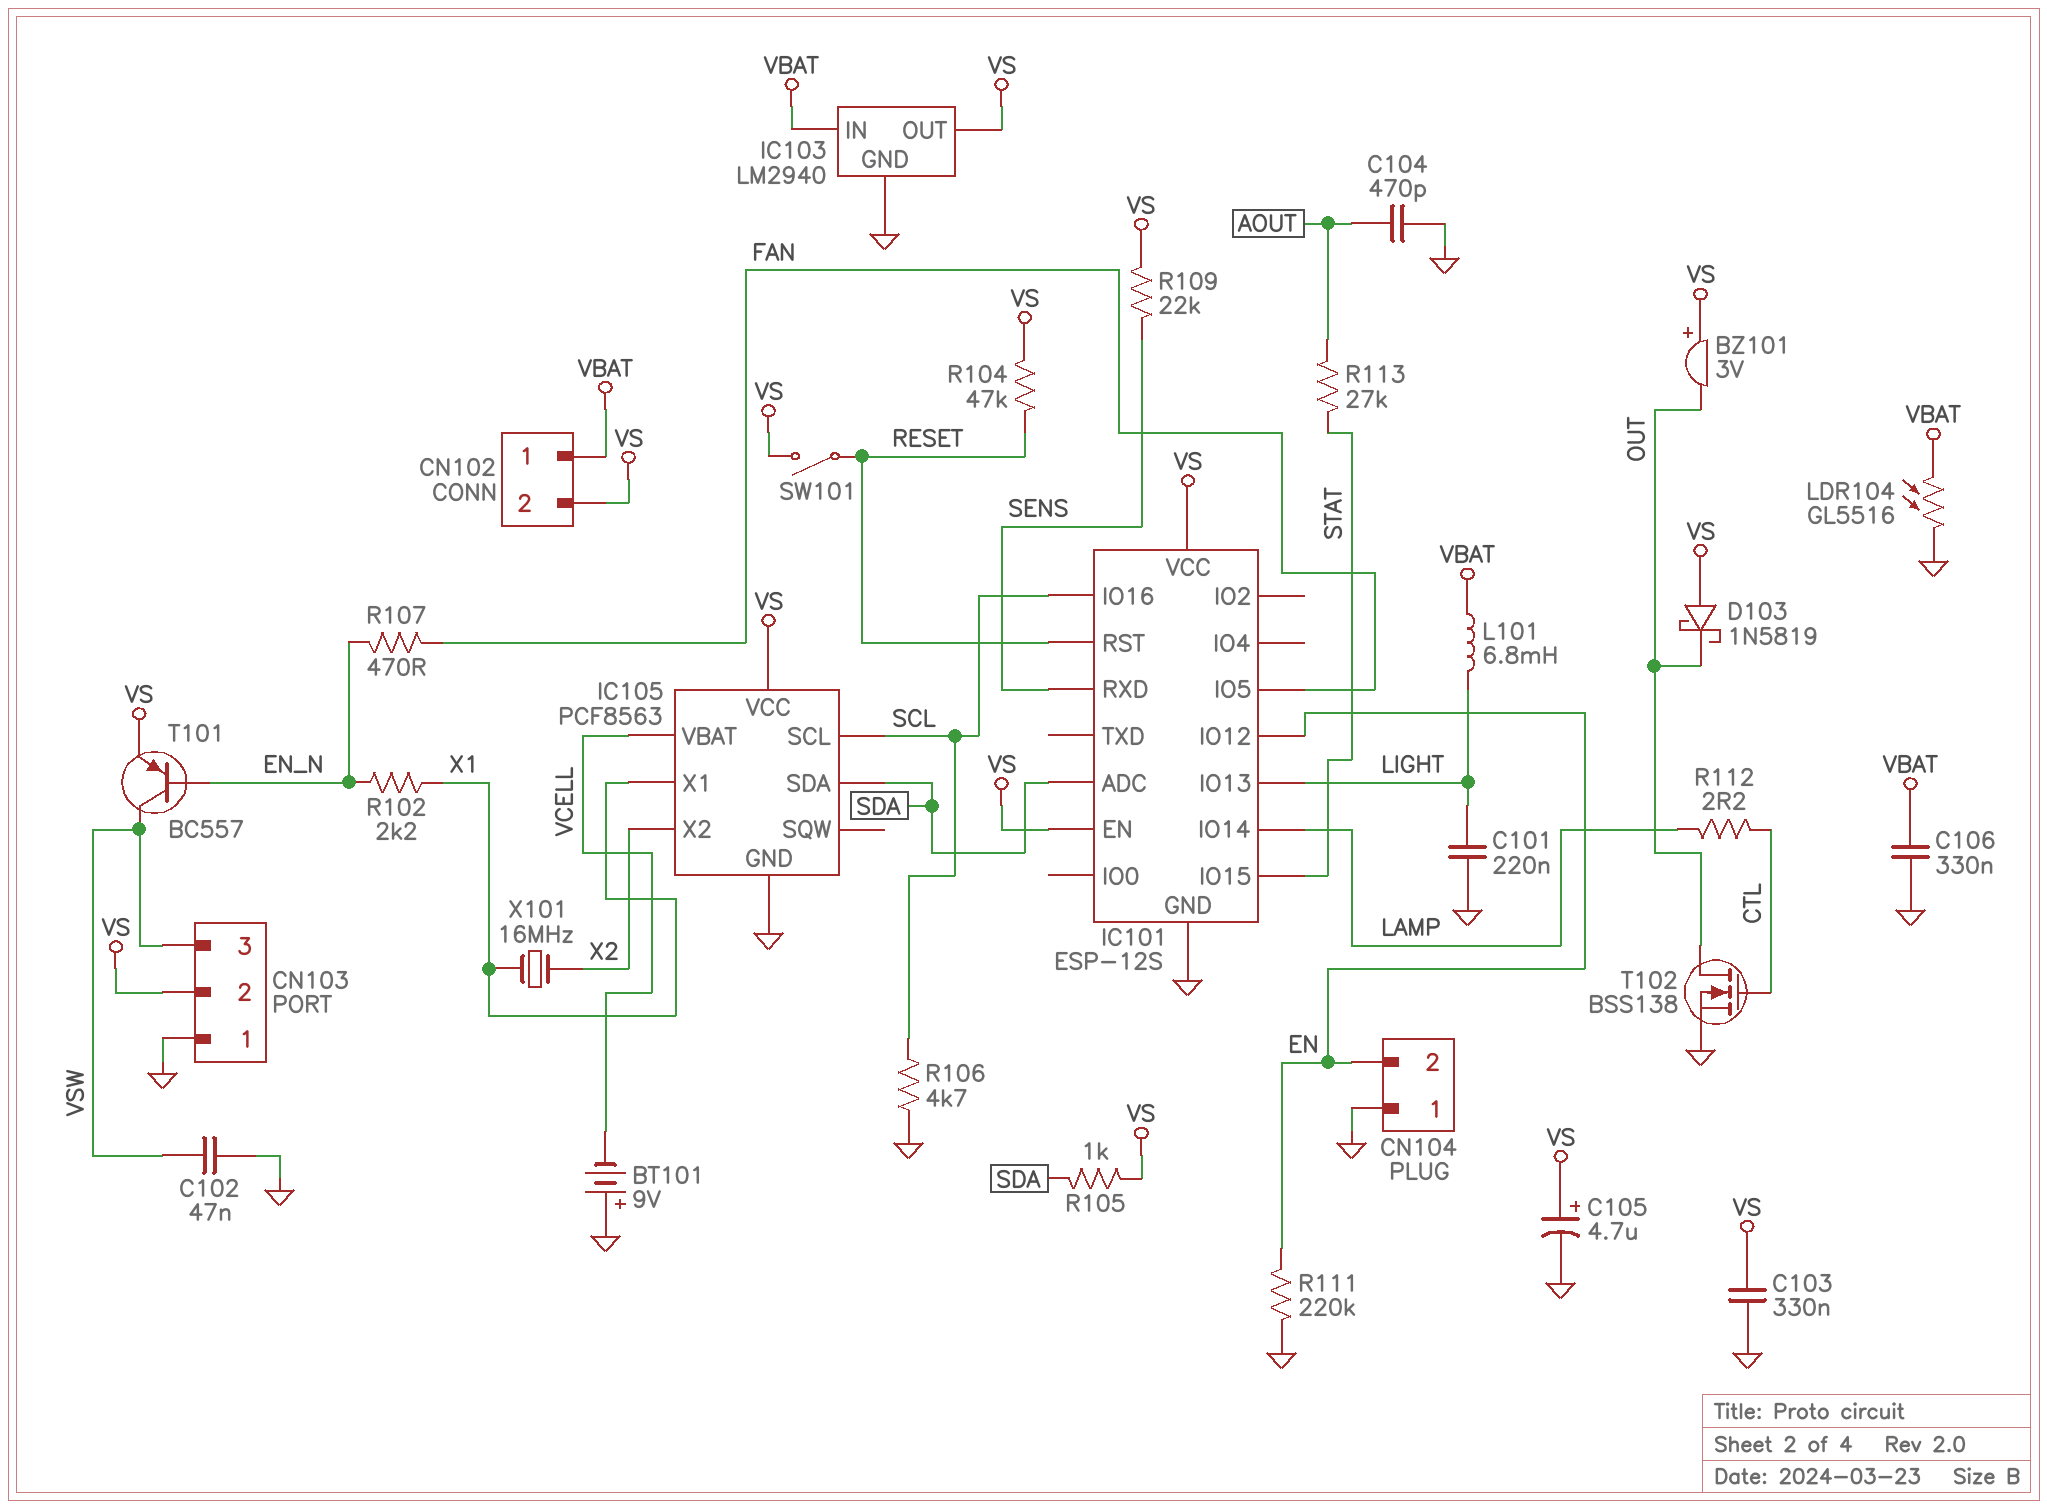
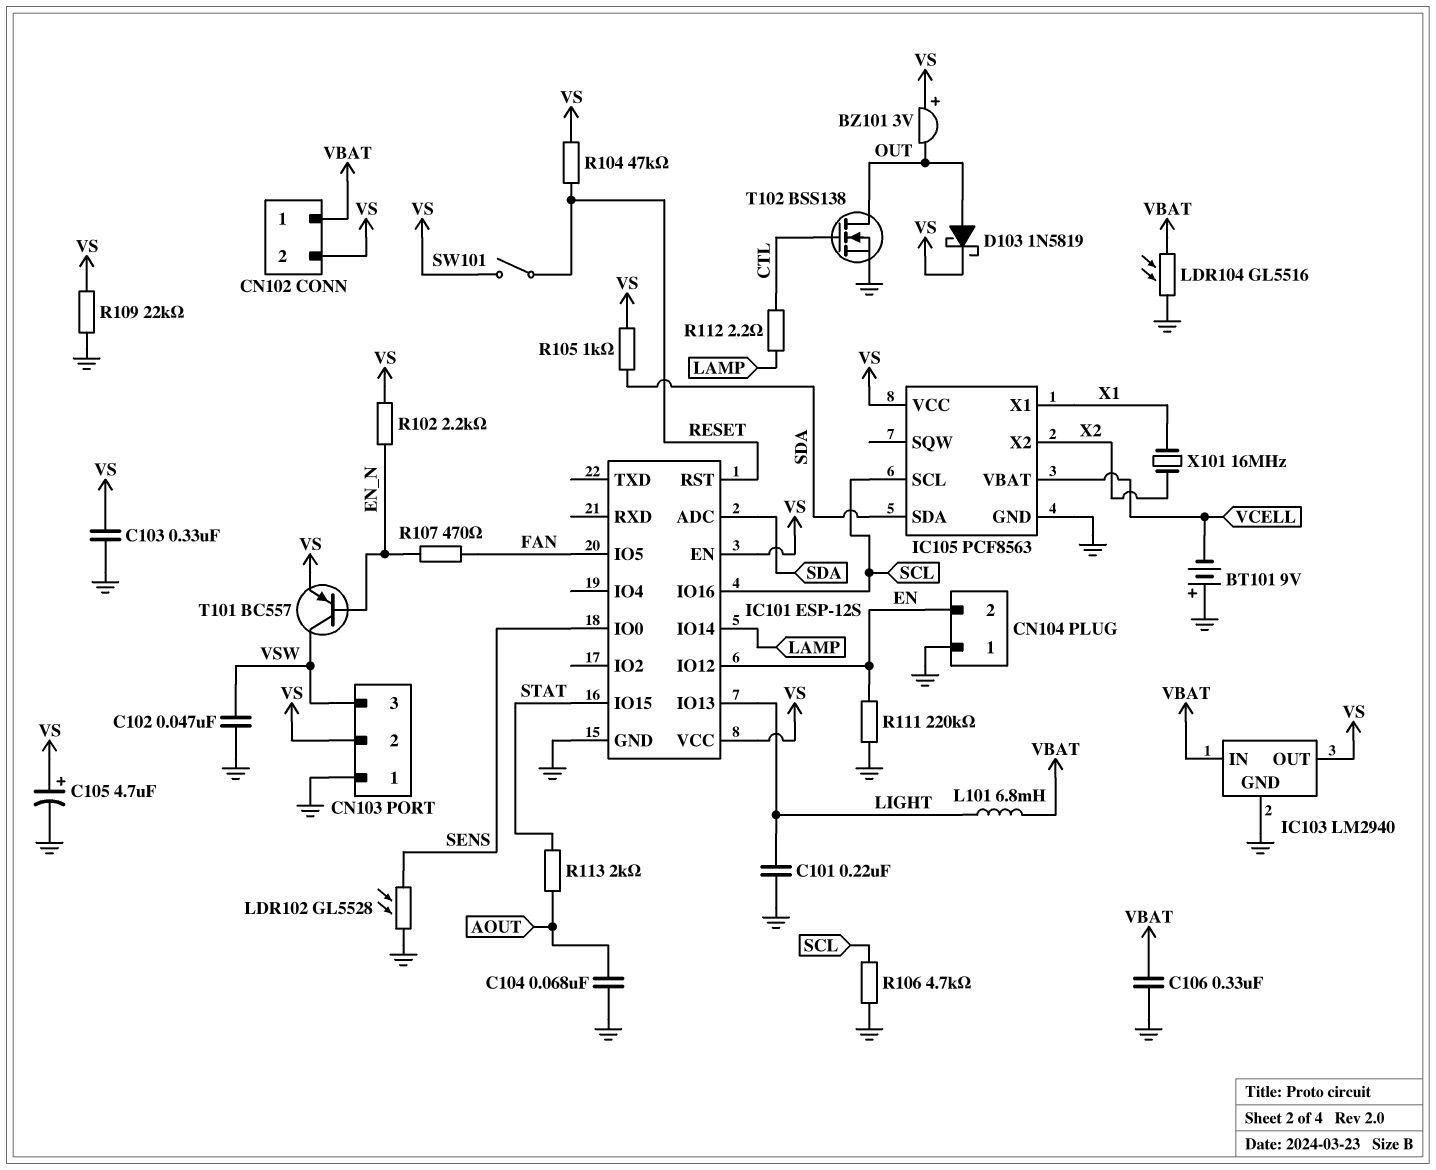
C104: 470pF (AOUT, GND) -> 68nF (AOUT, GND)
D103: schottky 1N5819 (A VS, K OUT) -> schottky 1N5819 (A OUT, K VS)
IC101 pin IO0: none -> SENS
IC101 pin RXD: SENS -> none
LDR102: none -> GL5528 (GND, SENS)
R102: 2.2k (EN_N, X1) -> 2.2k (EN_N, VS)
R109: 22k (SENS, VS) -> 22k (GND, VS)
R113: 27k (AOUT, STAT) -> 2k (AOUT, STAT)

